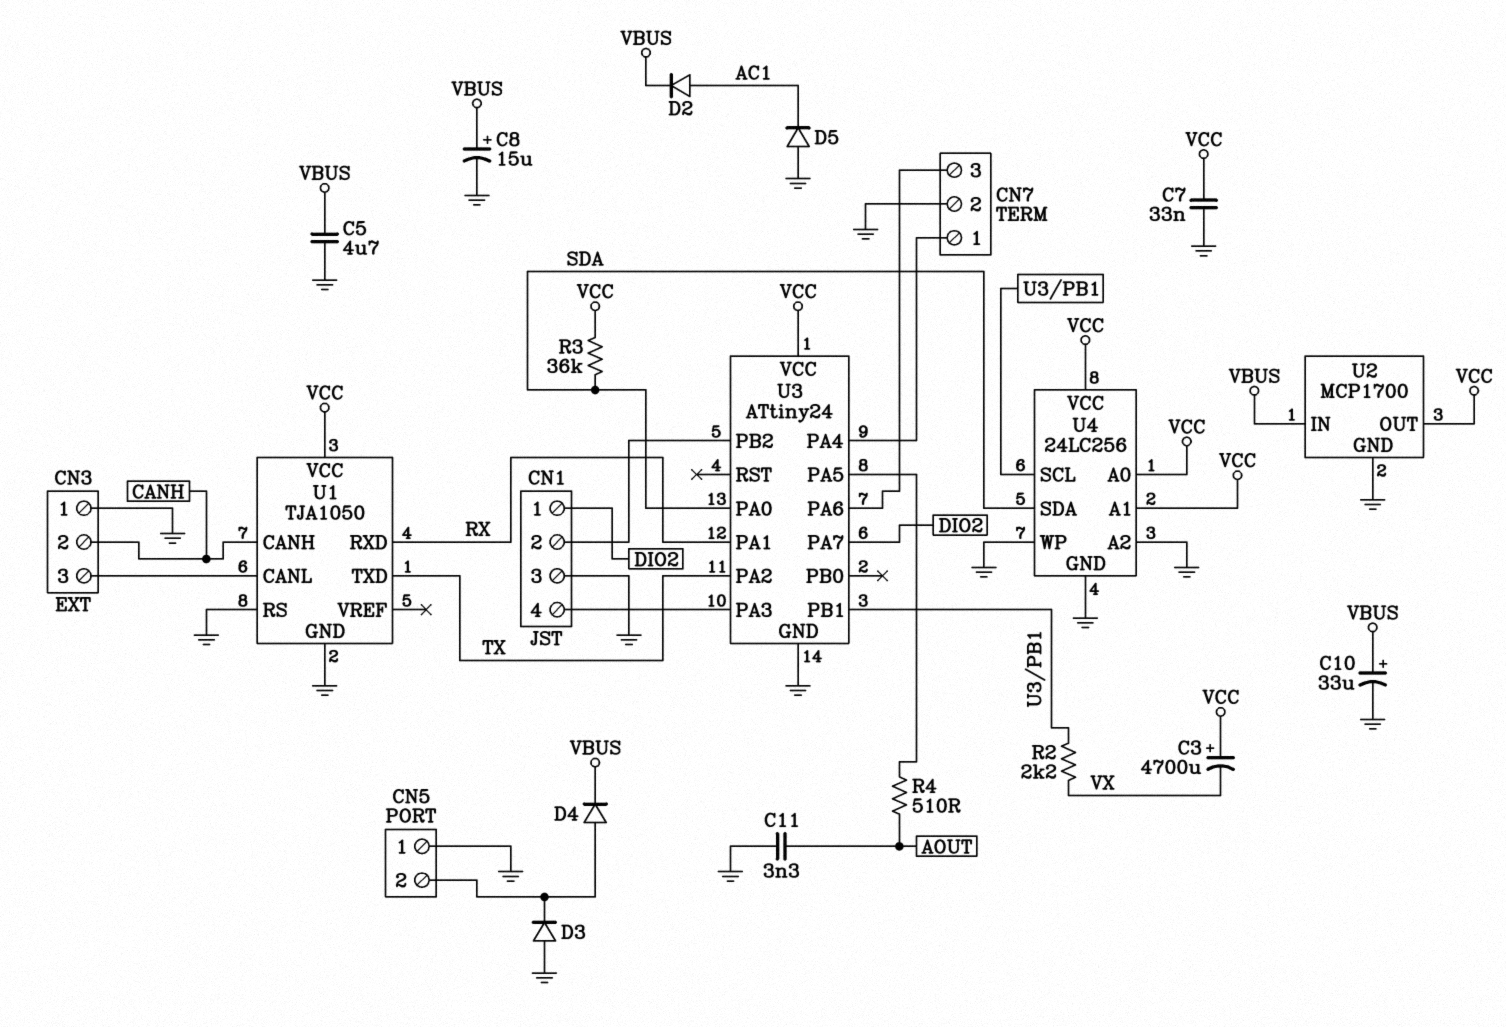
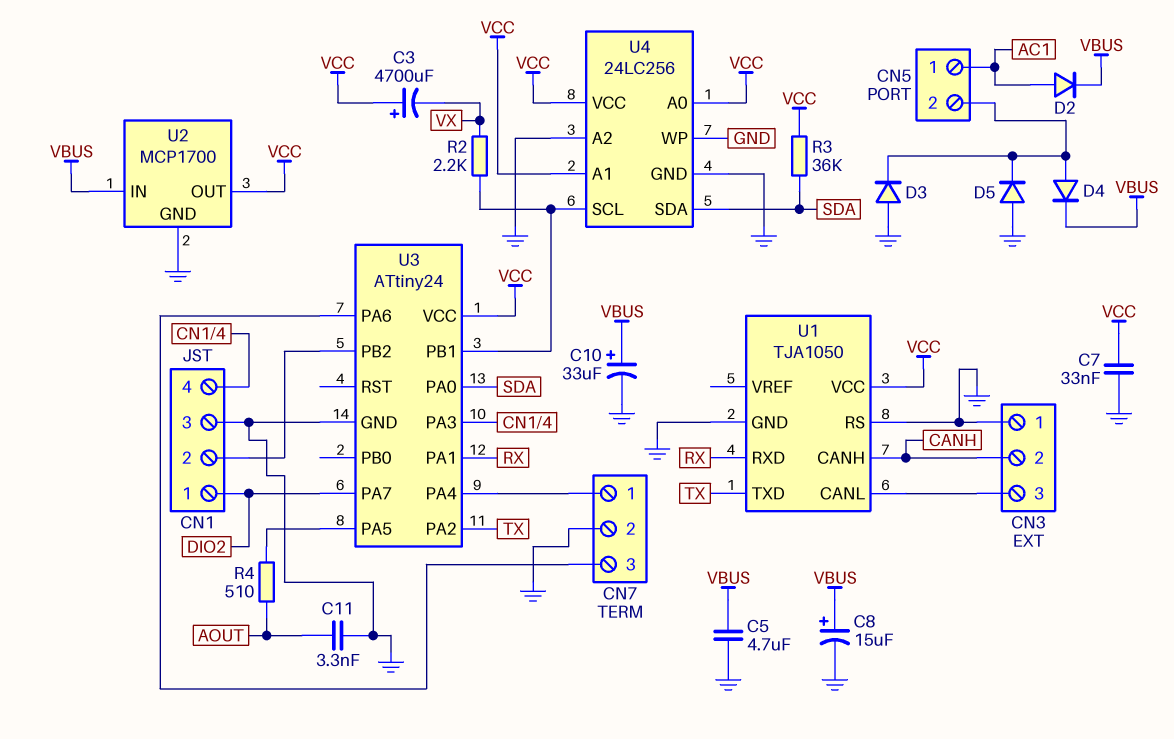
CN5 pin 1: GND -> AC1
D5: diode (A GND, K AC1) -> diode (A GND, K CN5/2)

